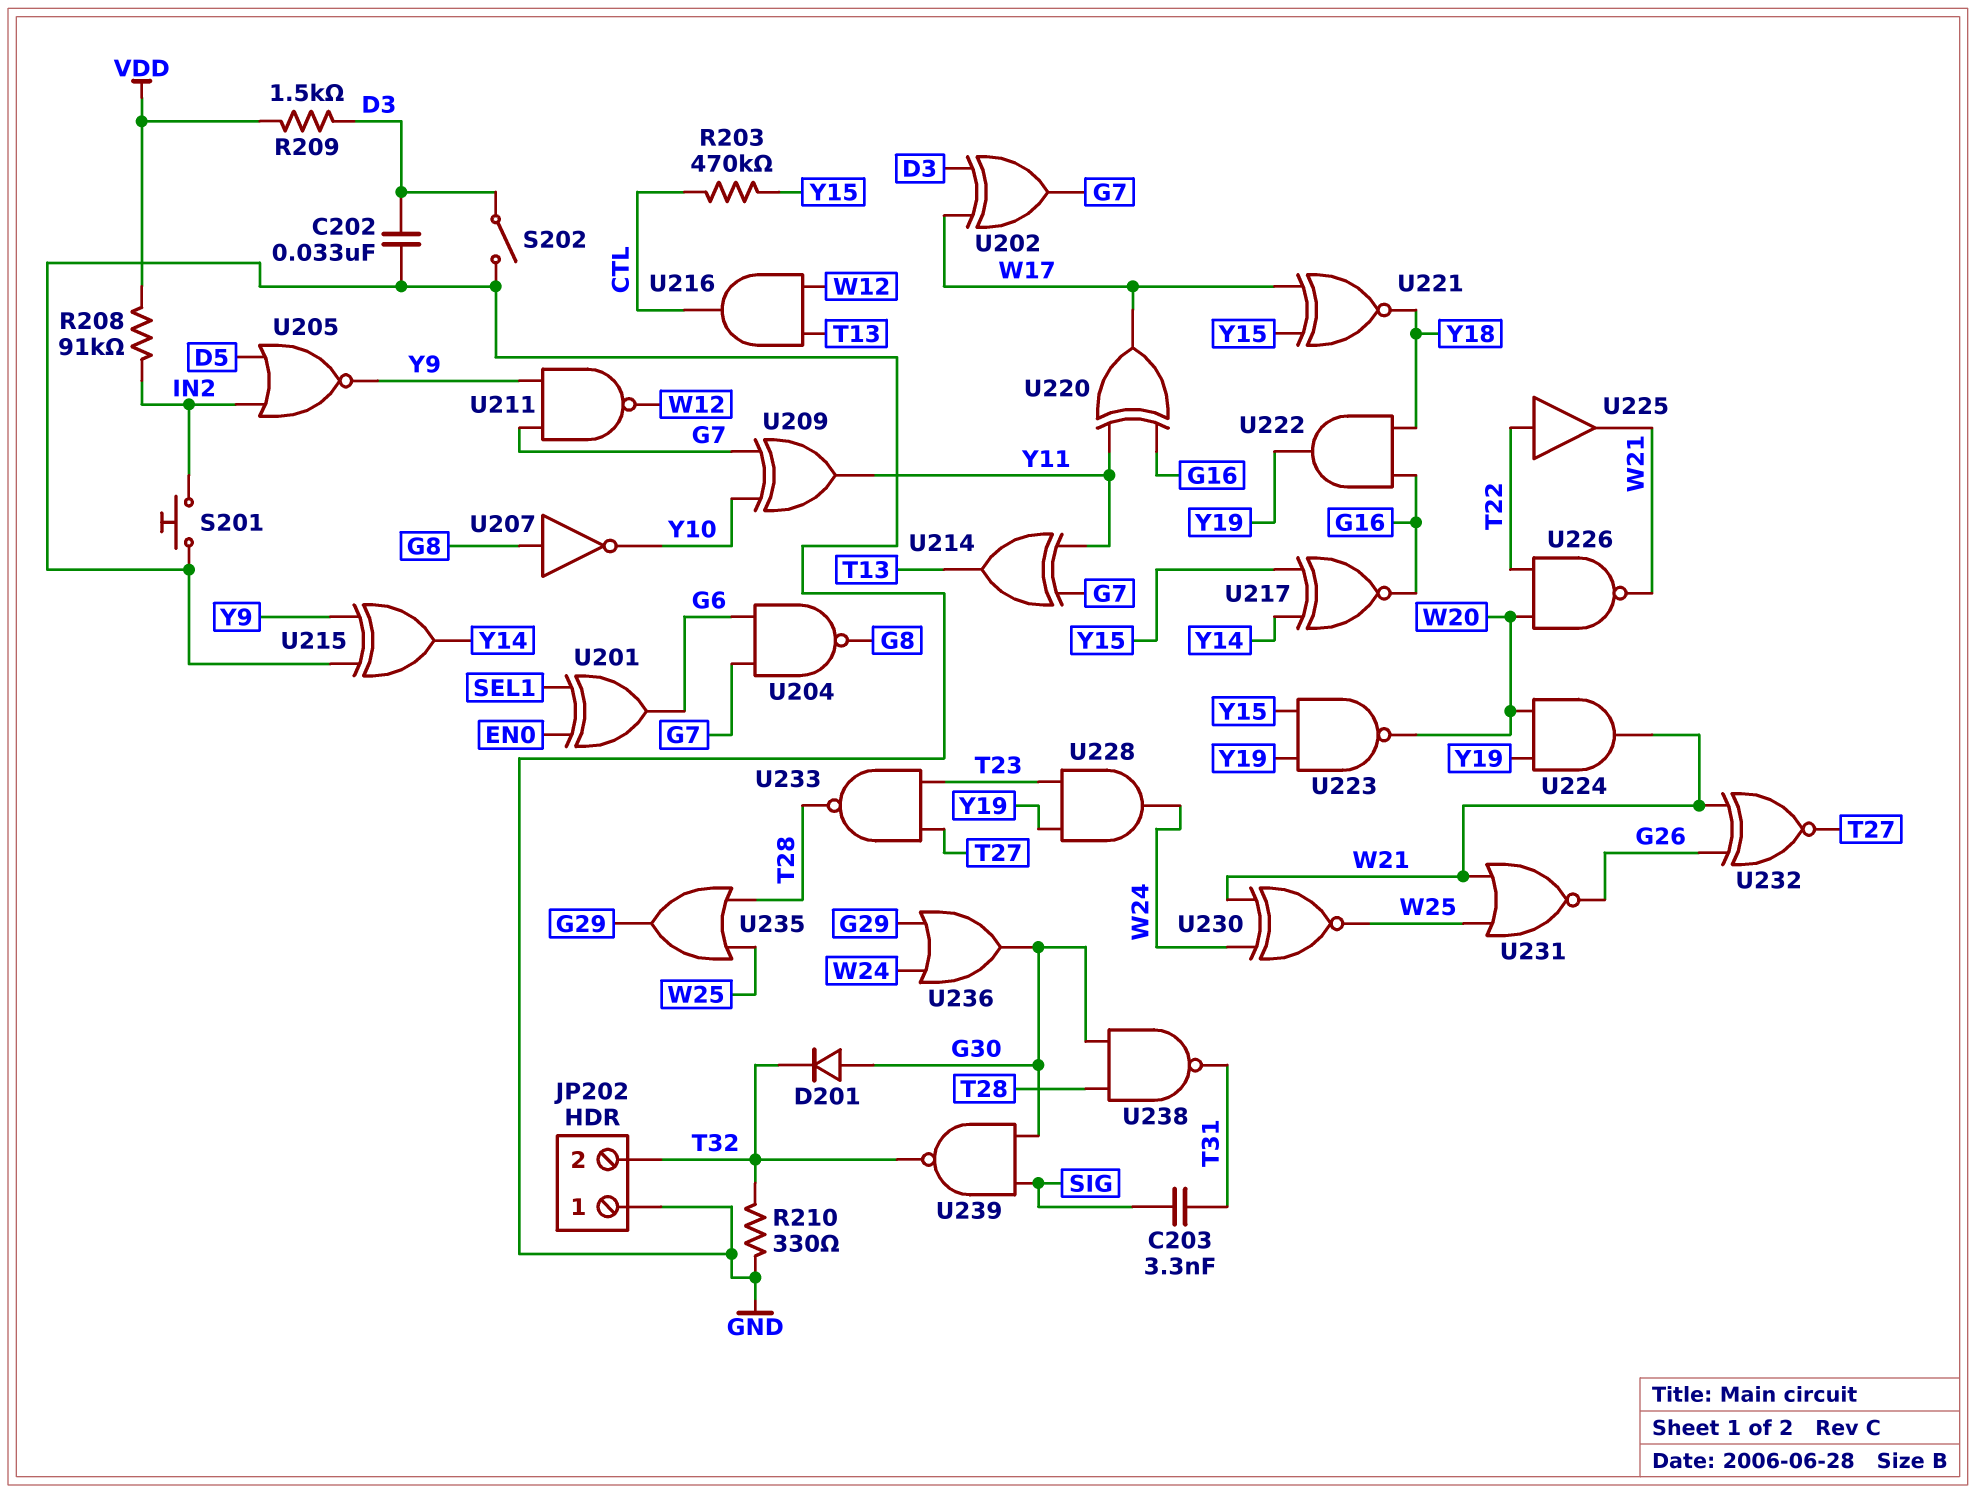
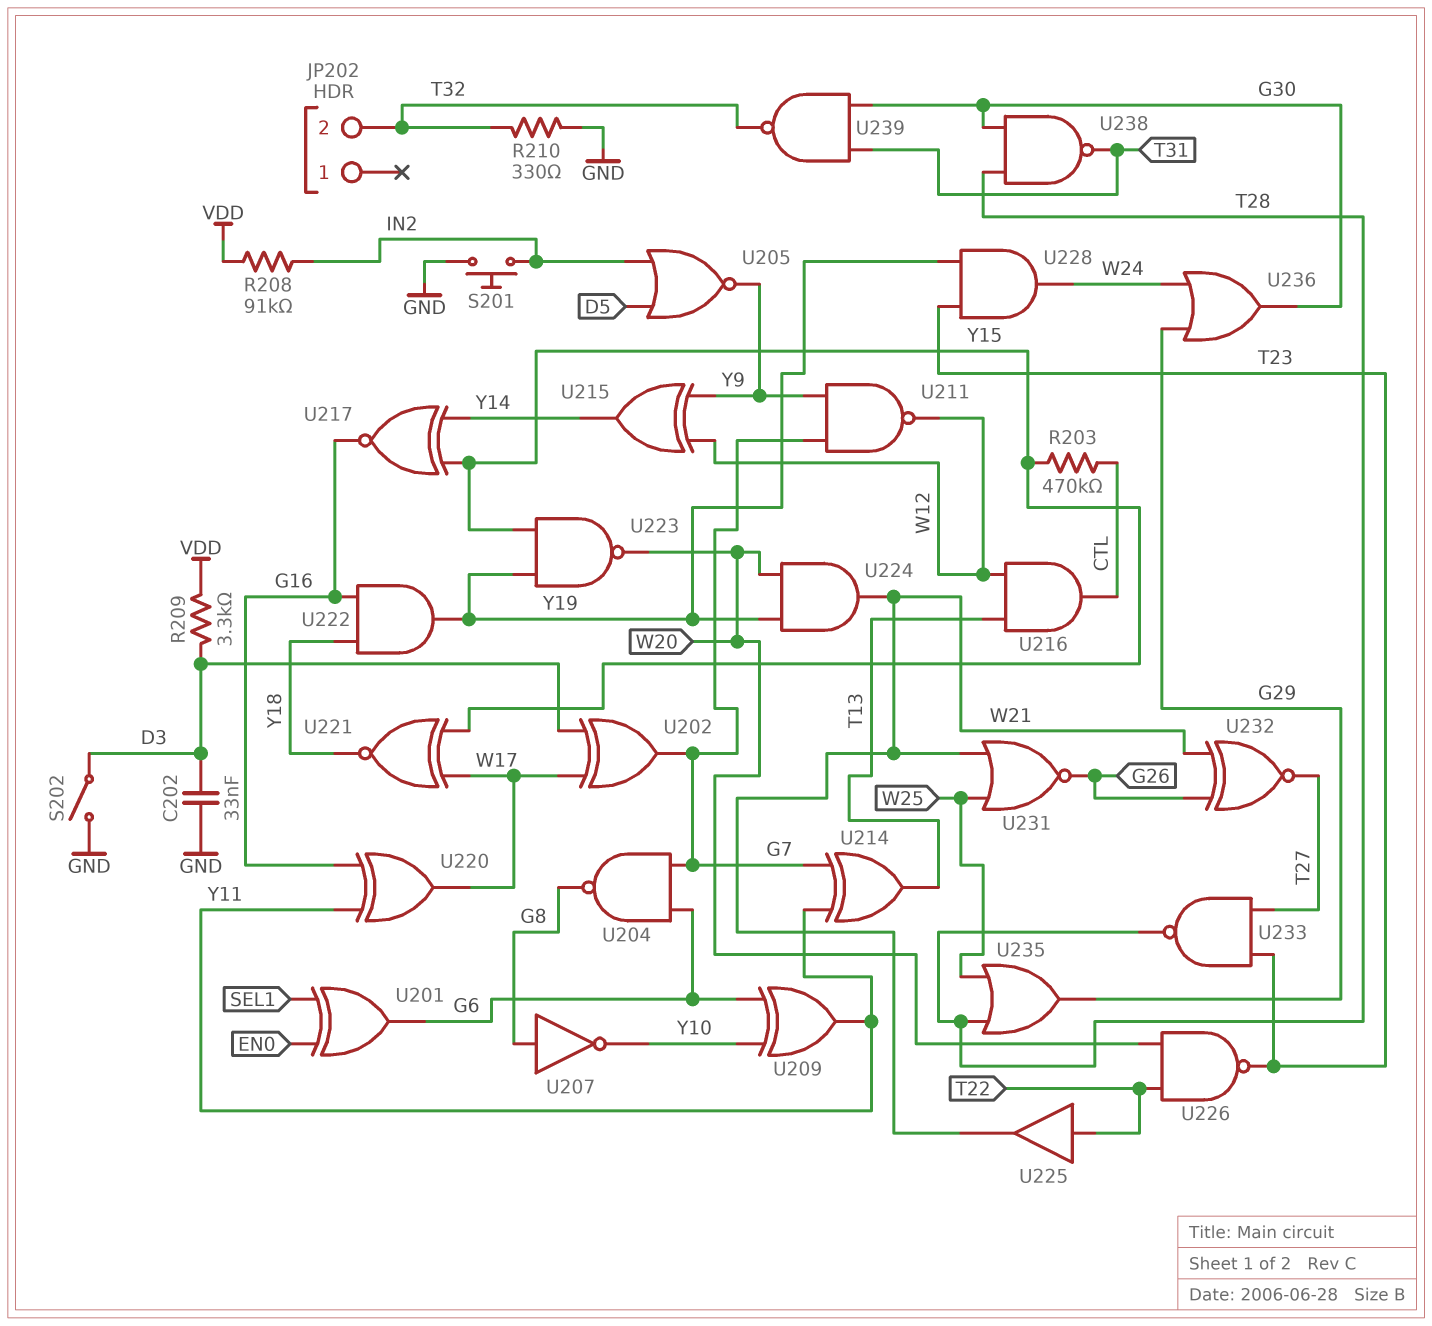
C203: 3.3nF (SIG, T31) -> none
D201: diode (A G30, K T32) -> none
JP202 pin 1: GND -> none
R209: 1.5k (D3, VDD) -> 3.3k (D3, VDD)
U209: XOR (in G7, in Y10, out Y11) -> XOR (in G6, in Y10, out Y11)
U215: XOR (in GND, in Y9, out Y14) -> XOR (in W12, in Y9, out Y14)
U226: NAND (in T22, in W20, out W21) -> NAND (in T22, in W20, out T23)
U230: XNOR (in W21, in W24, out W25) -> none
U239: NAND (in G30, in SIG, out T32) -> NAND (in G30, in T31, out T32)

